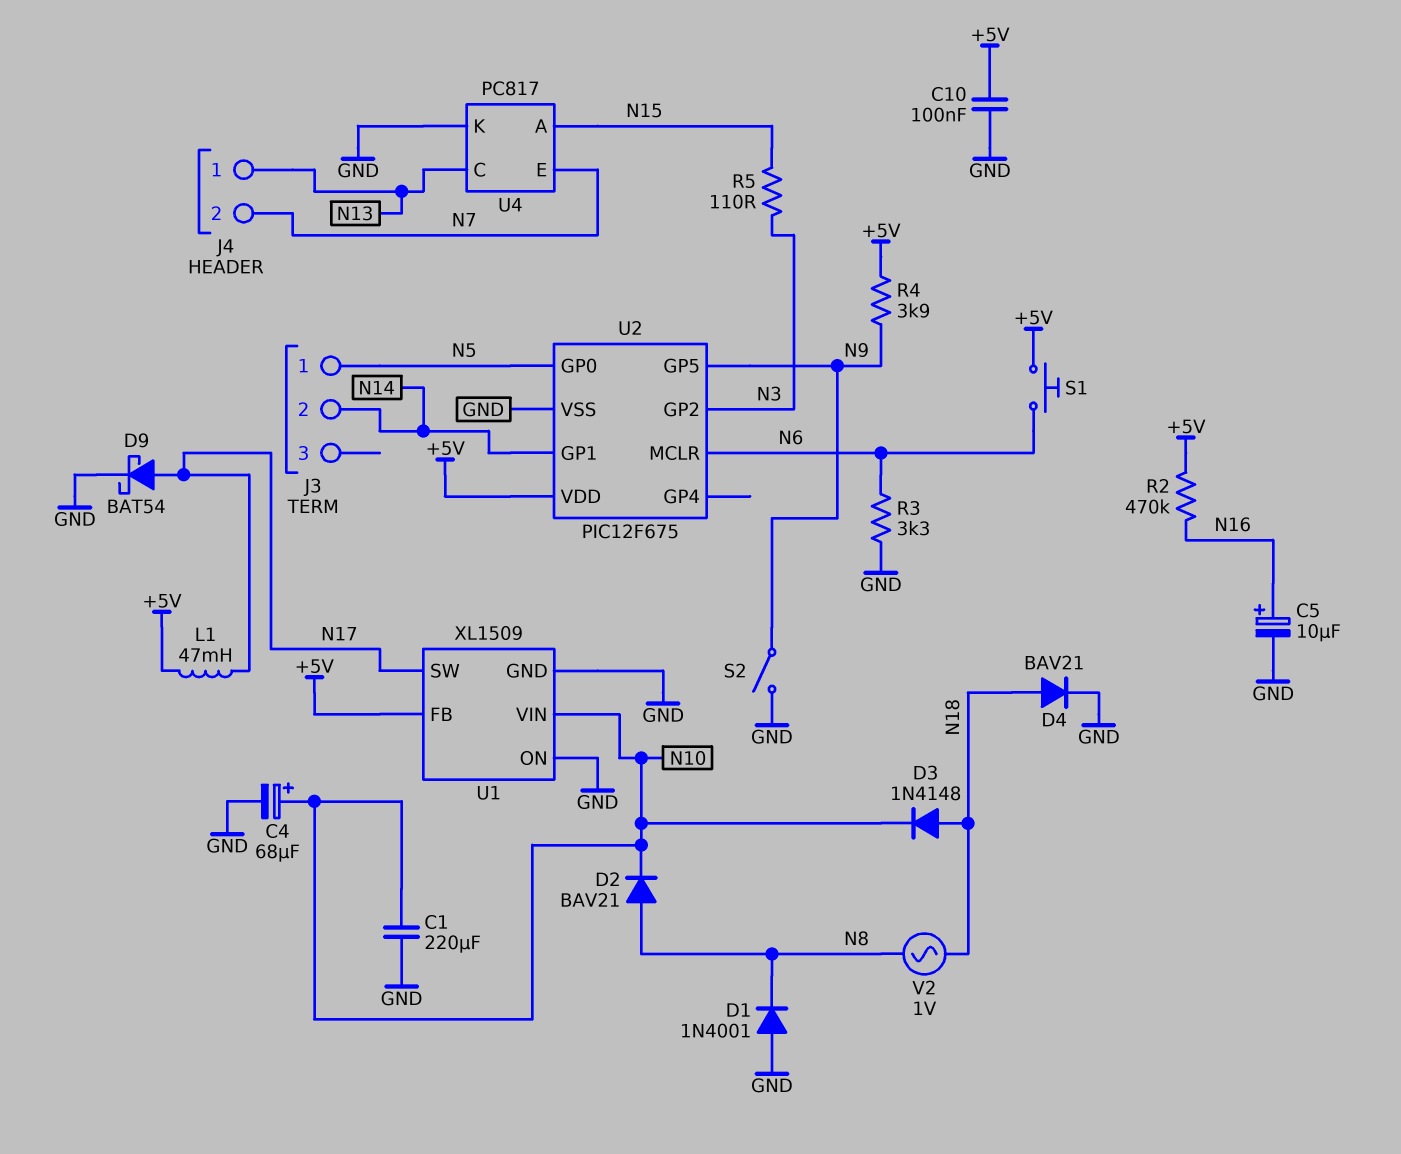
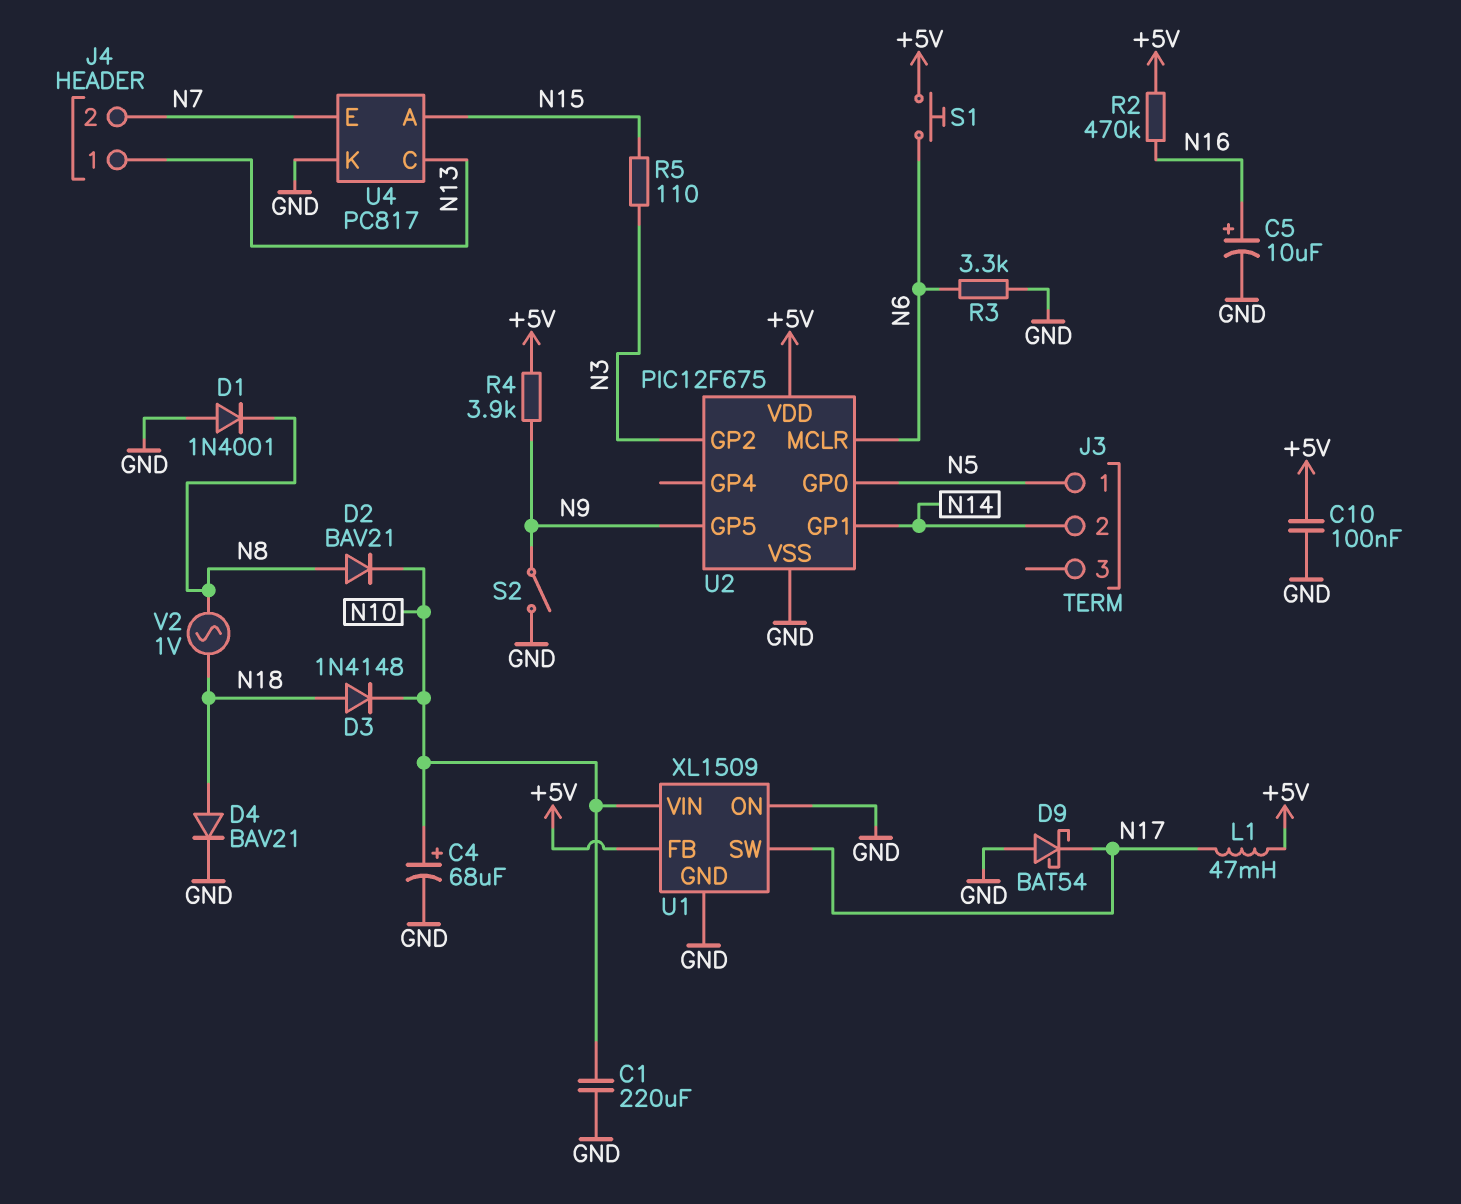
D9: schottky BAT54 (A N17, K GND) -> schottky BAT54 (A GND, K N17)

